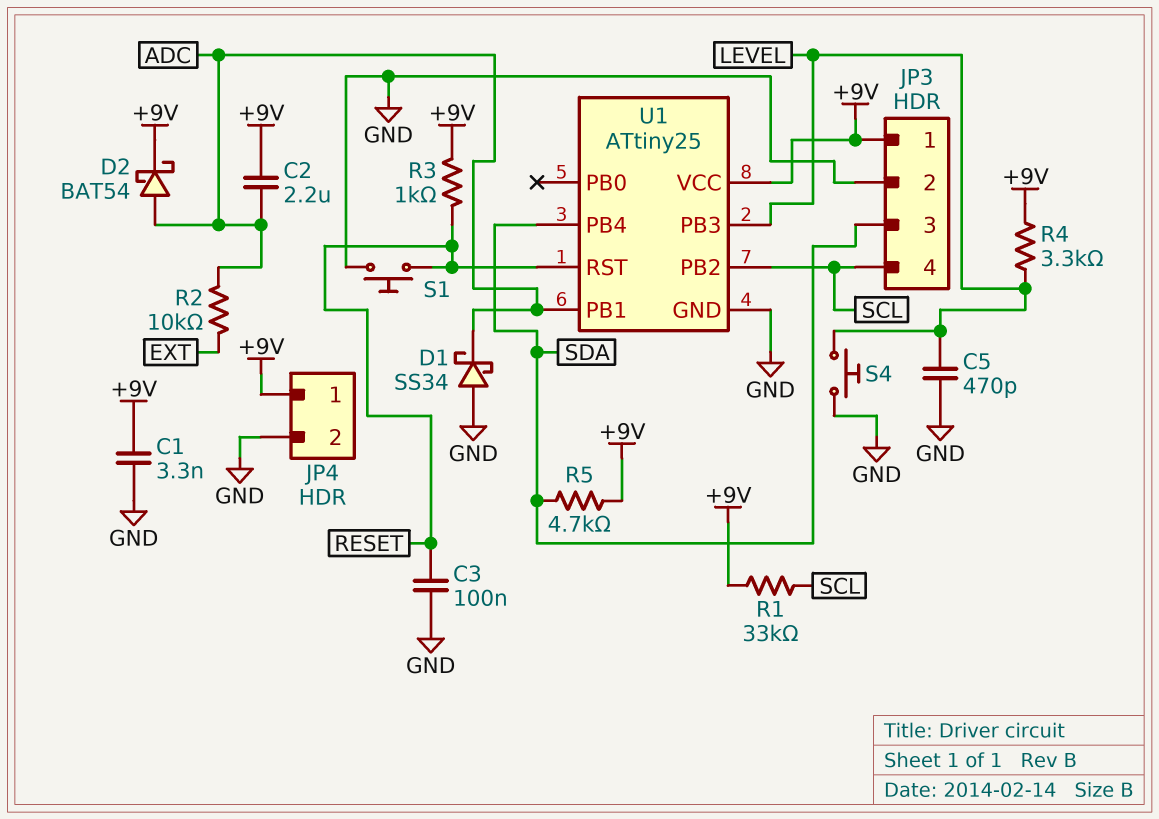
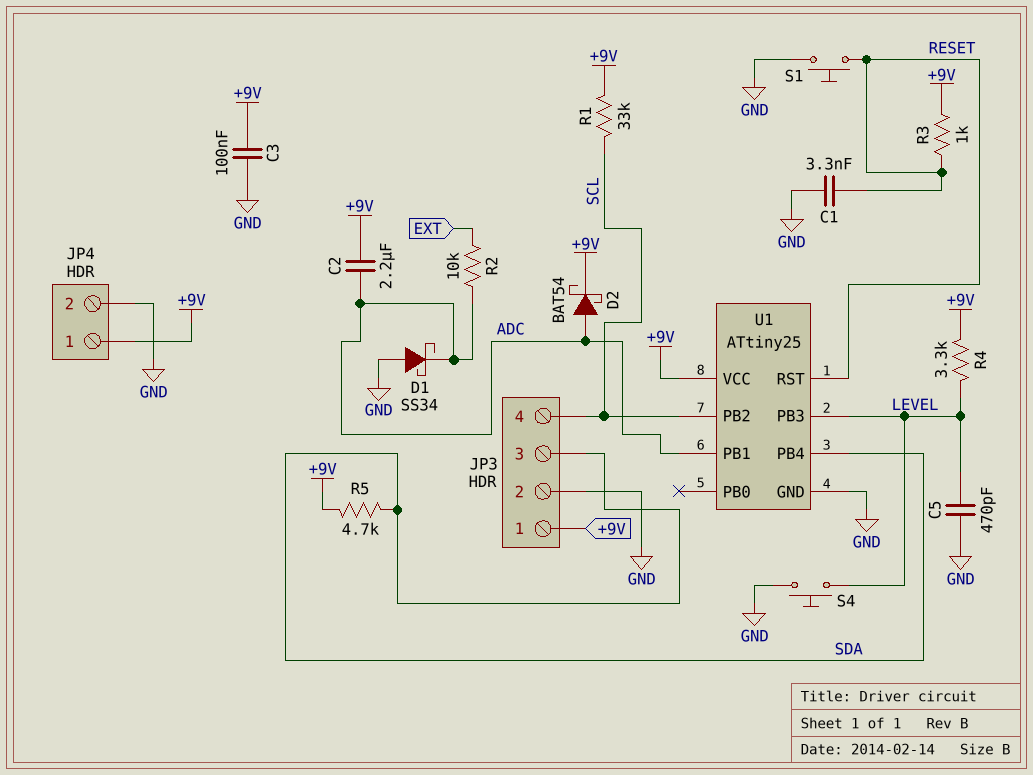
C1: 3.3nF (+9V, GND) -> 3.3nF (GND, RESET)
C3: 100nF (GND, RESET) -> 100nF (+9V, GND)

